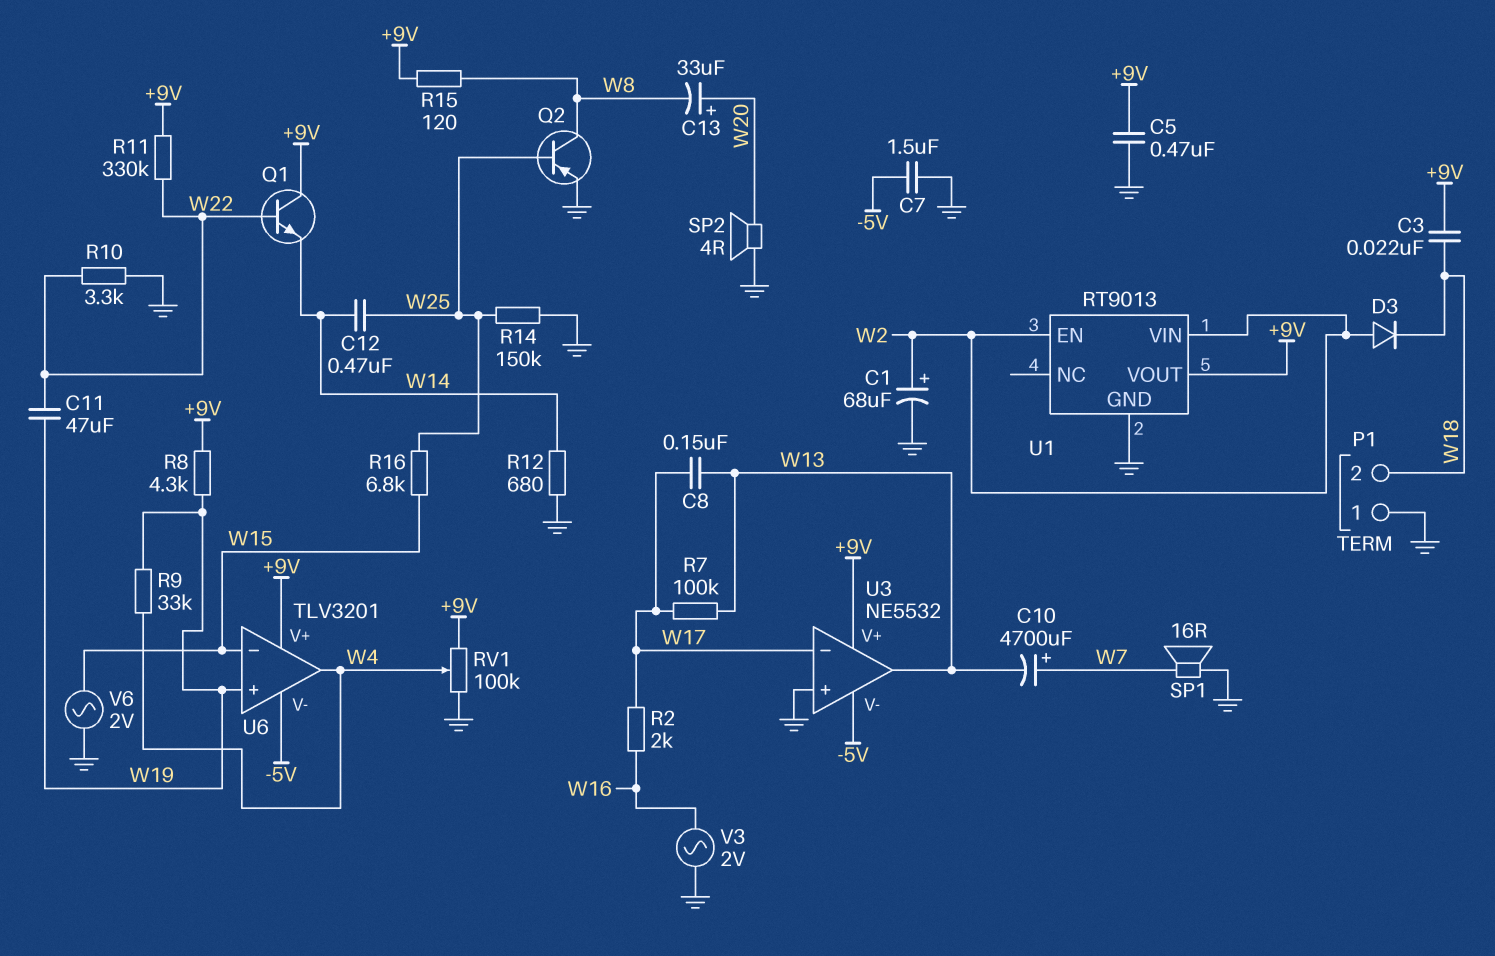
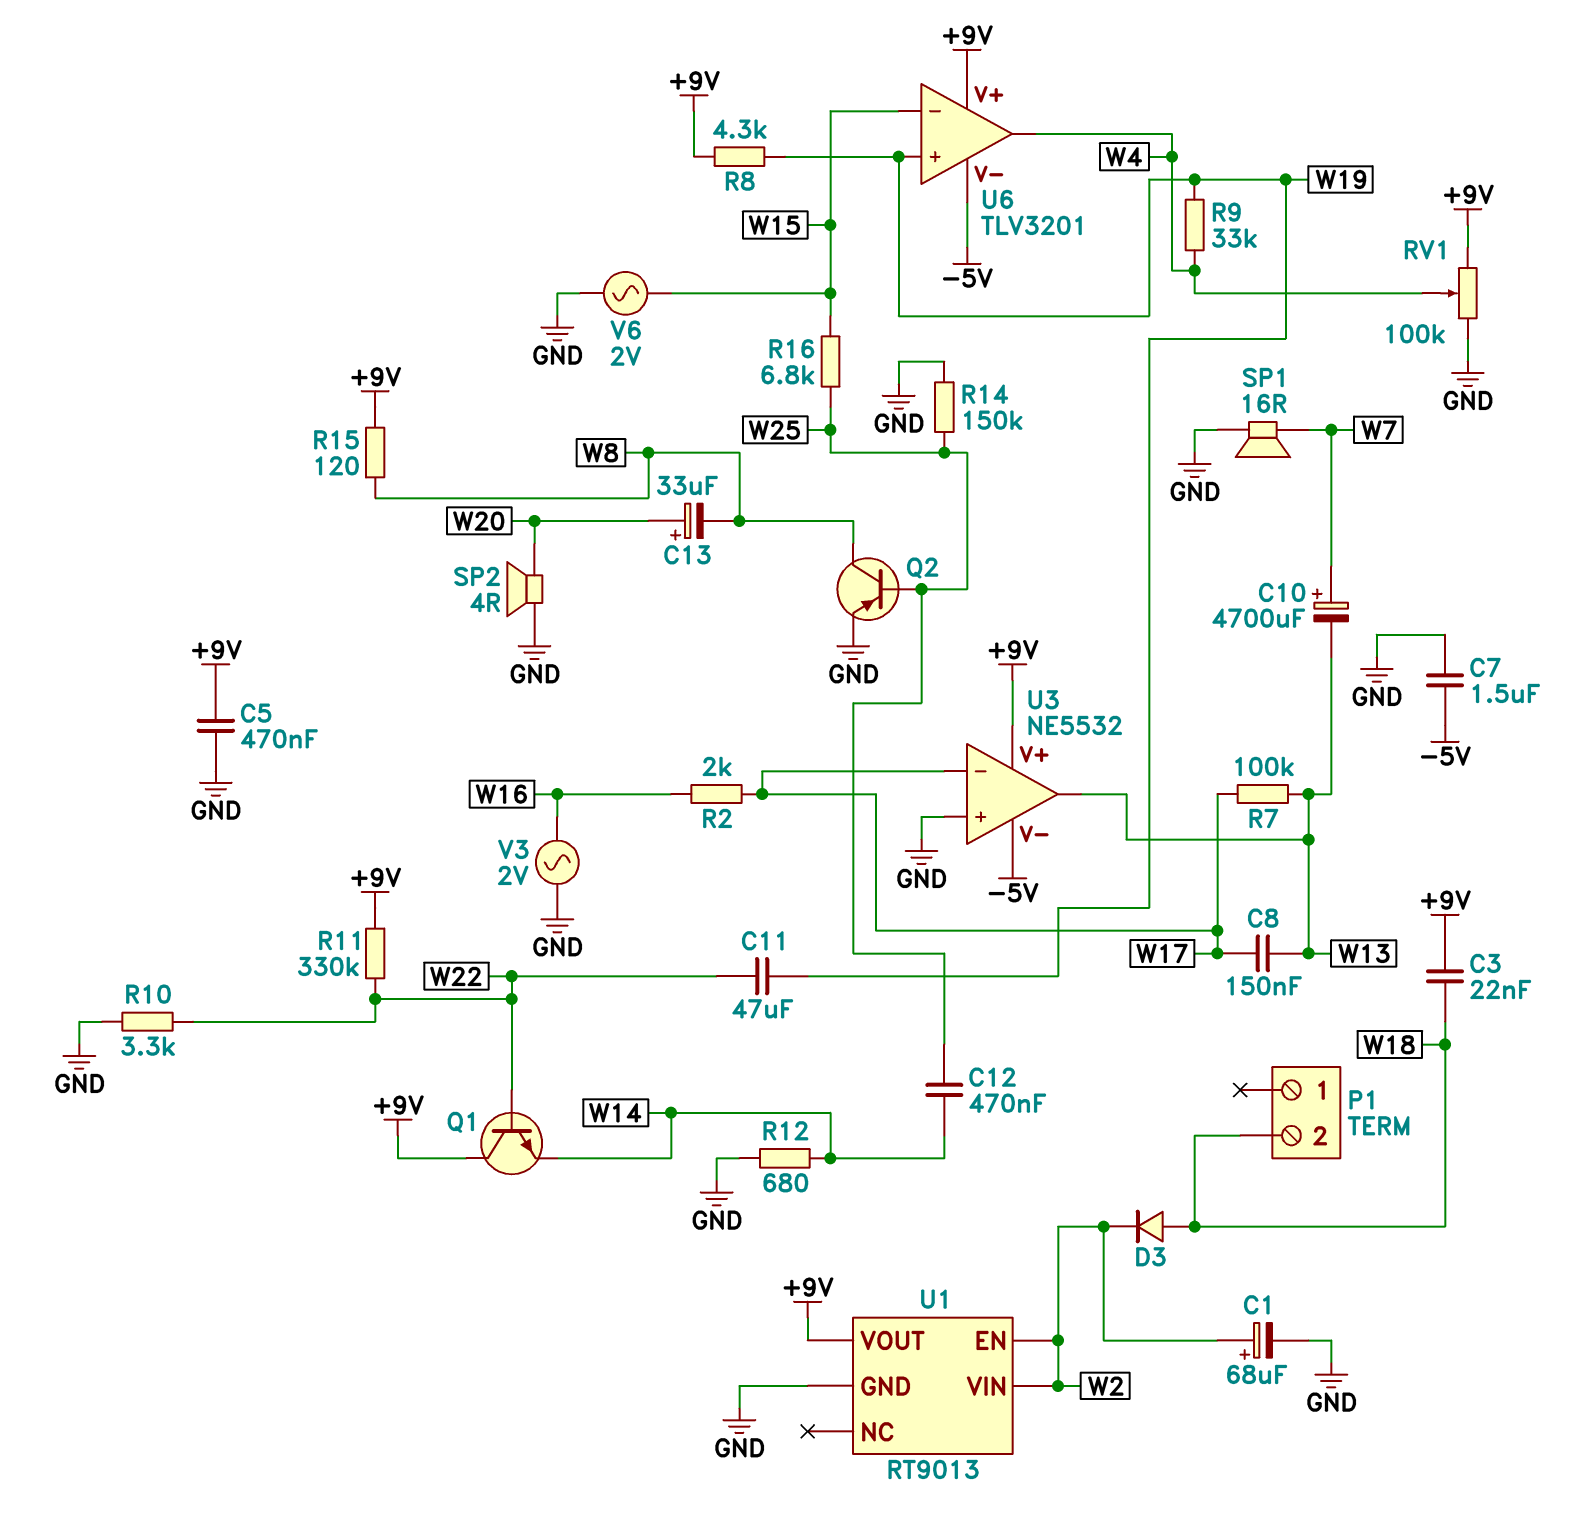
D3: diode (A W2, K W18) -> diode (A W18, K W2)
P1 pin 1: GND -> none

